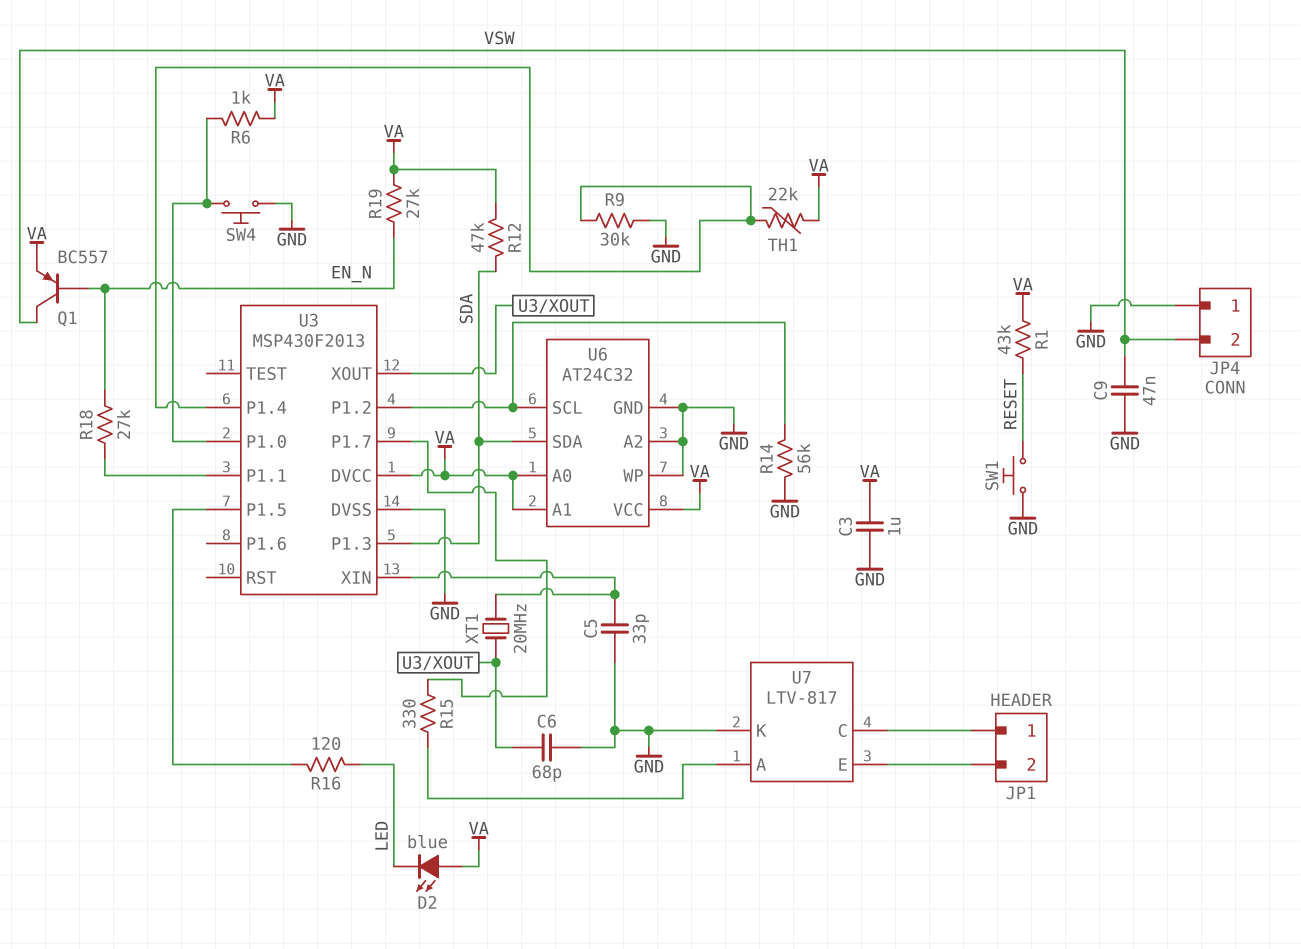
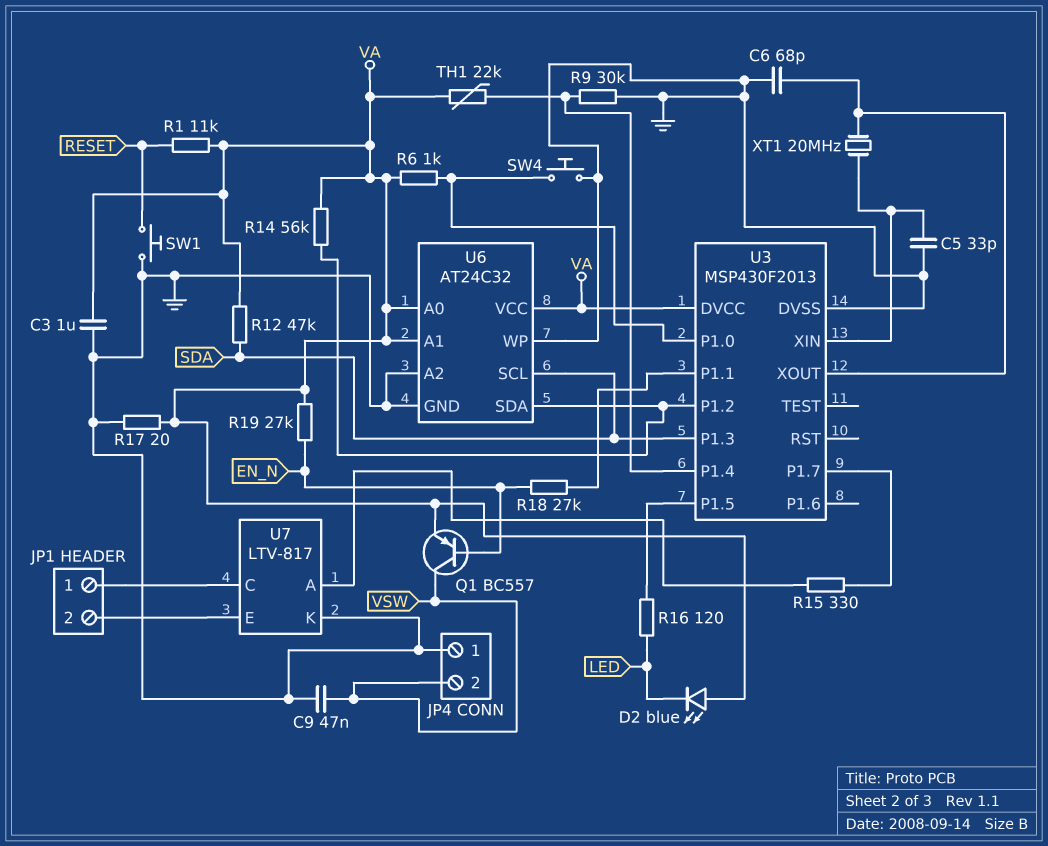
R1: 43k (RESET, VA) -> 11k (RESET, VA)
R14: 56k (GND, U3/P1.2) -> 56k (U3/P1.2, VA)
R17: none -> 20 (GND, VA)
U6 pin SCL: U3/P1.2 -> SDA
U6 pin SDA: SDA -> U3/P1.2

